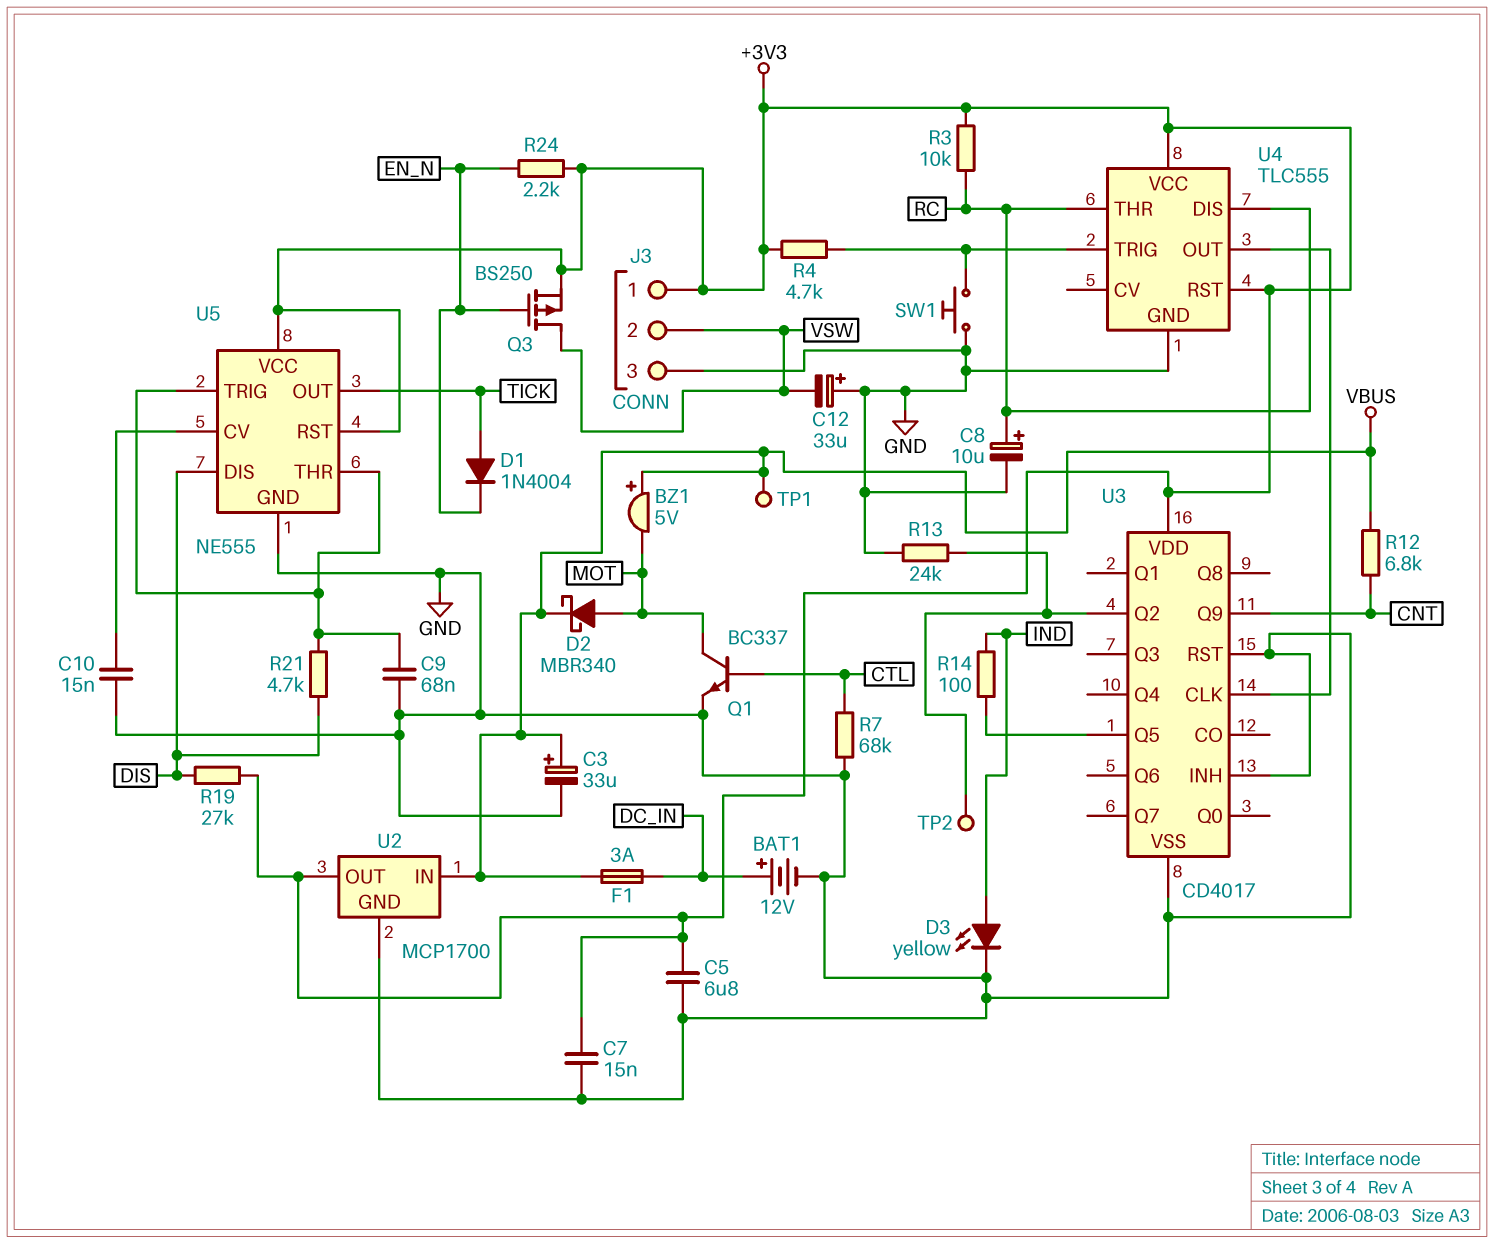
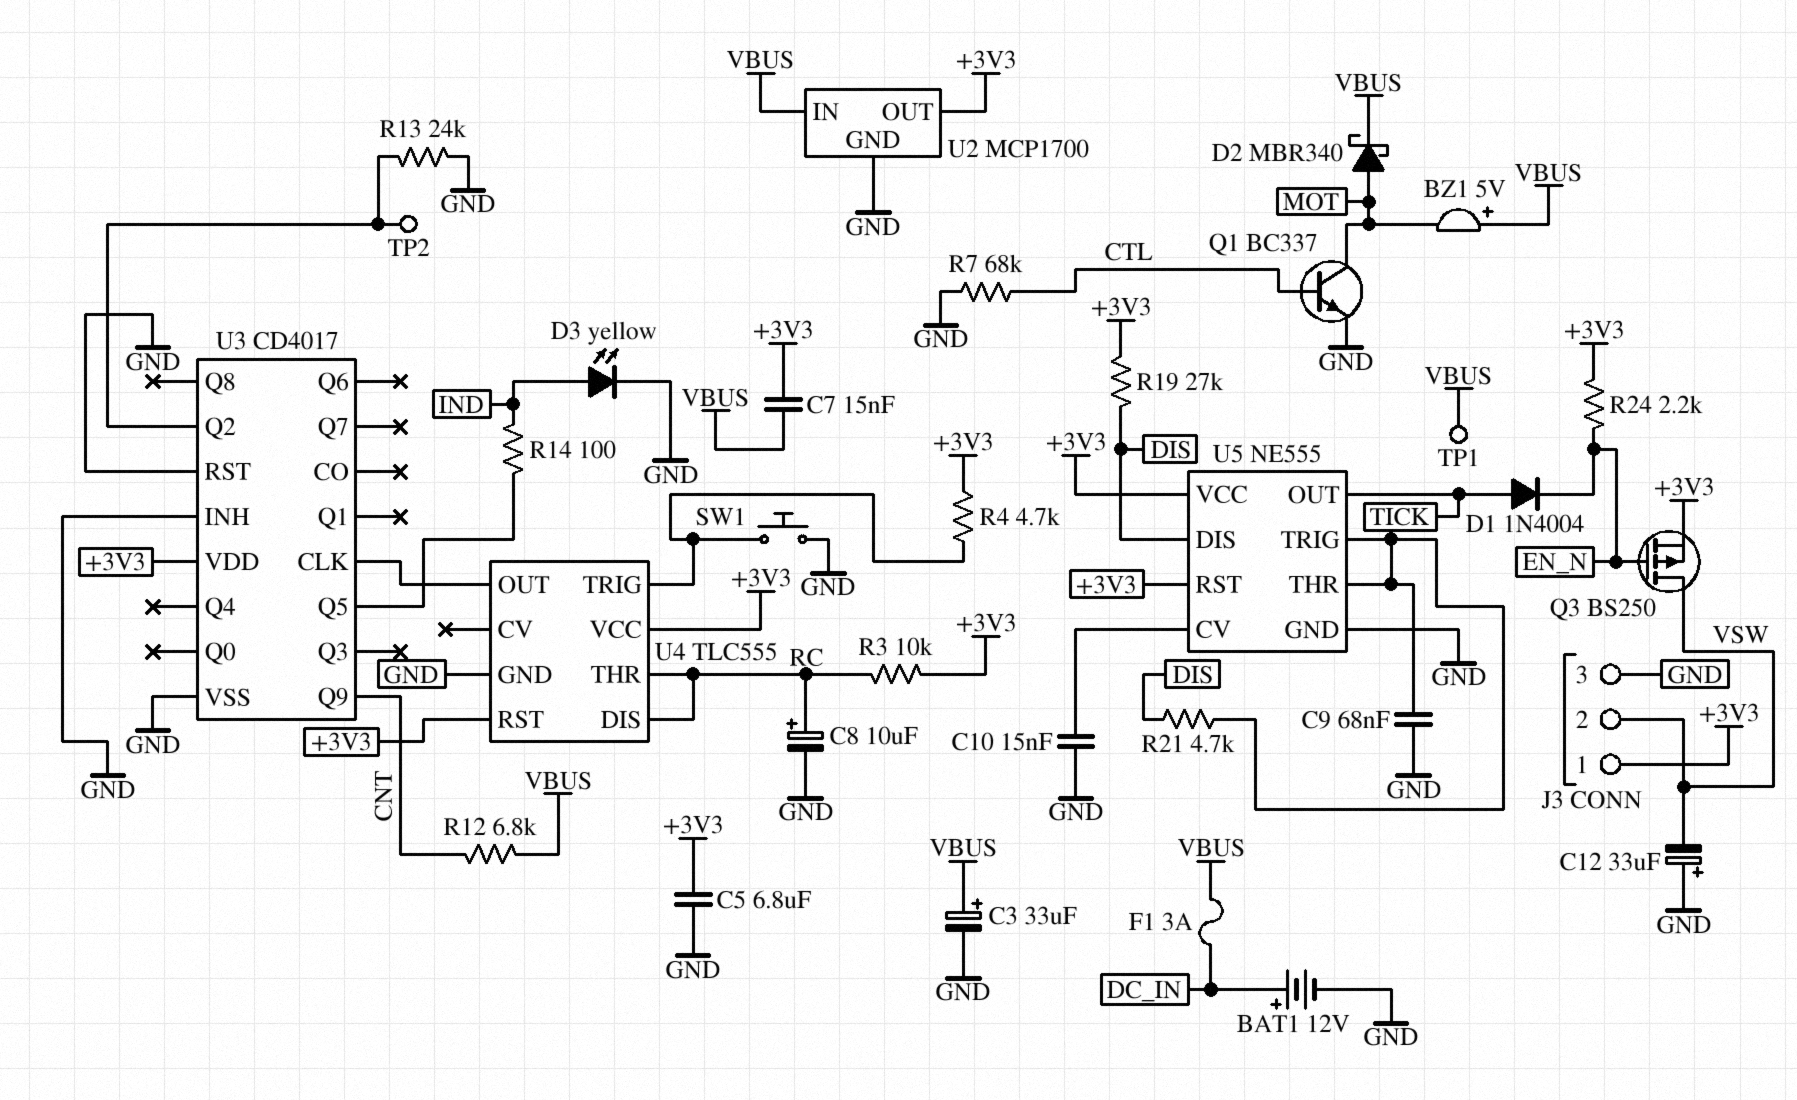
C7: 15nF (+3V3, GND) -> 15nF (+3V3, VBUS)

